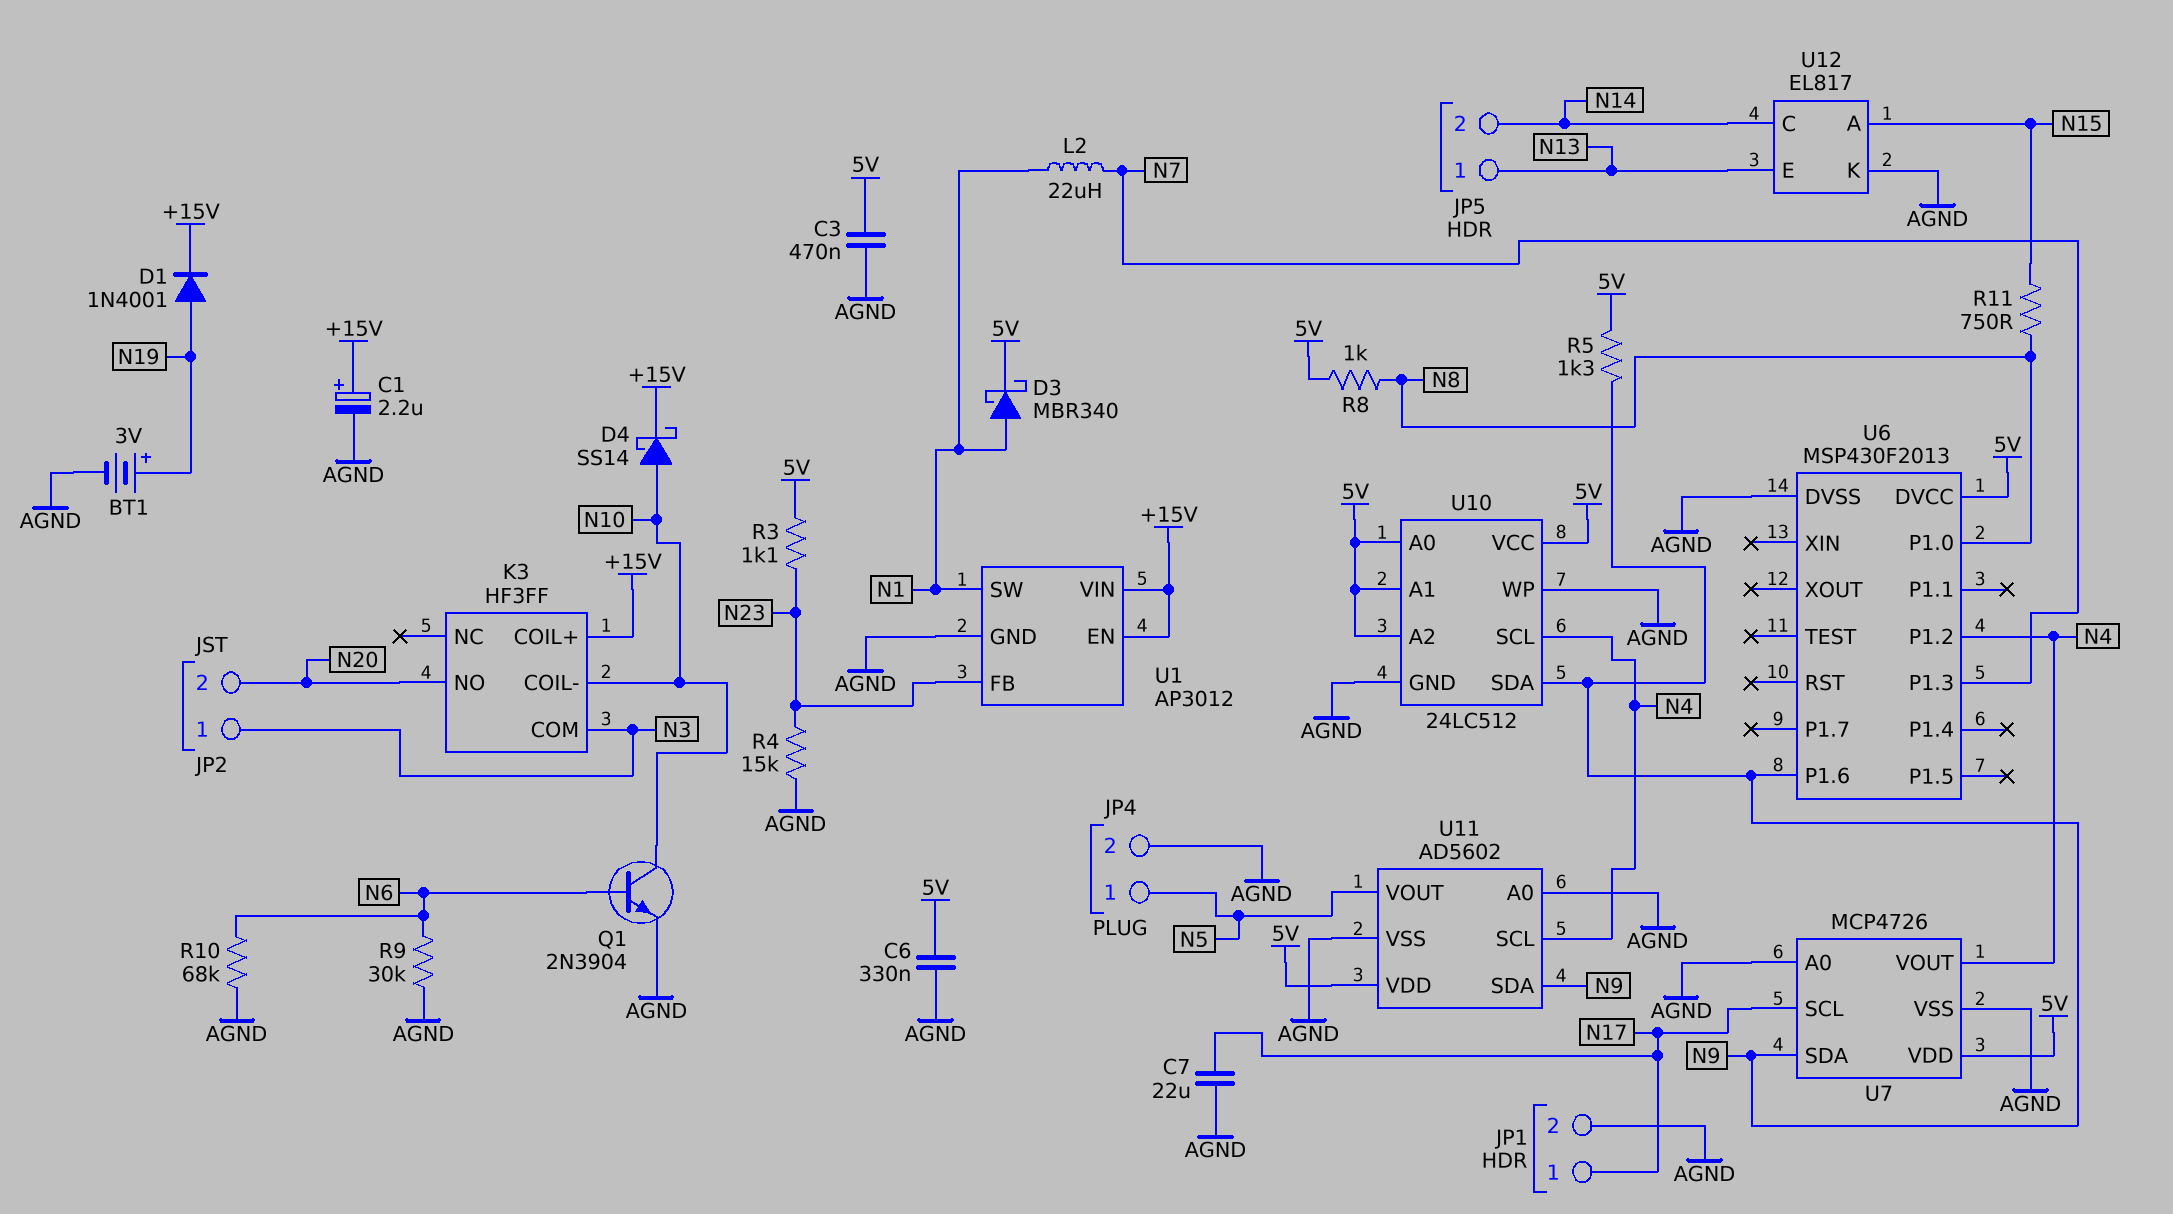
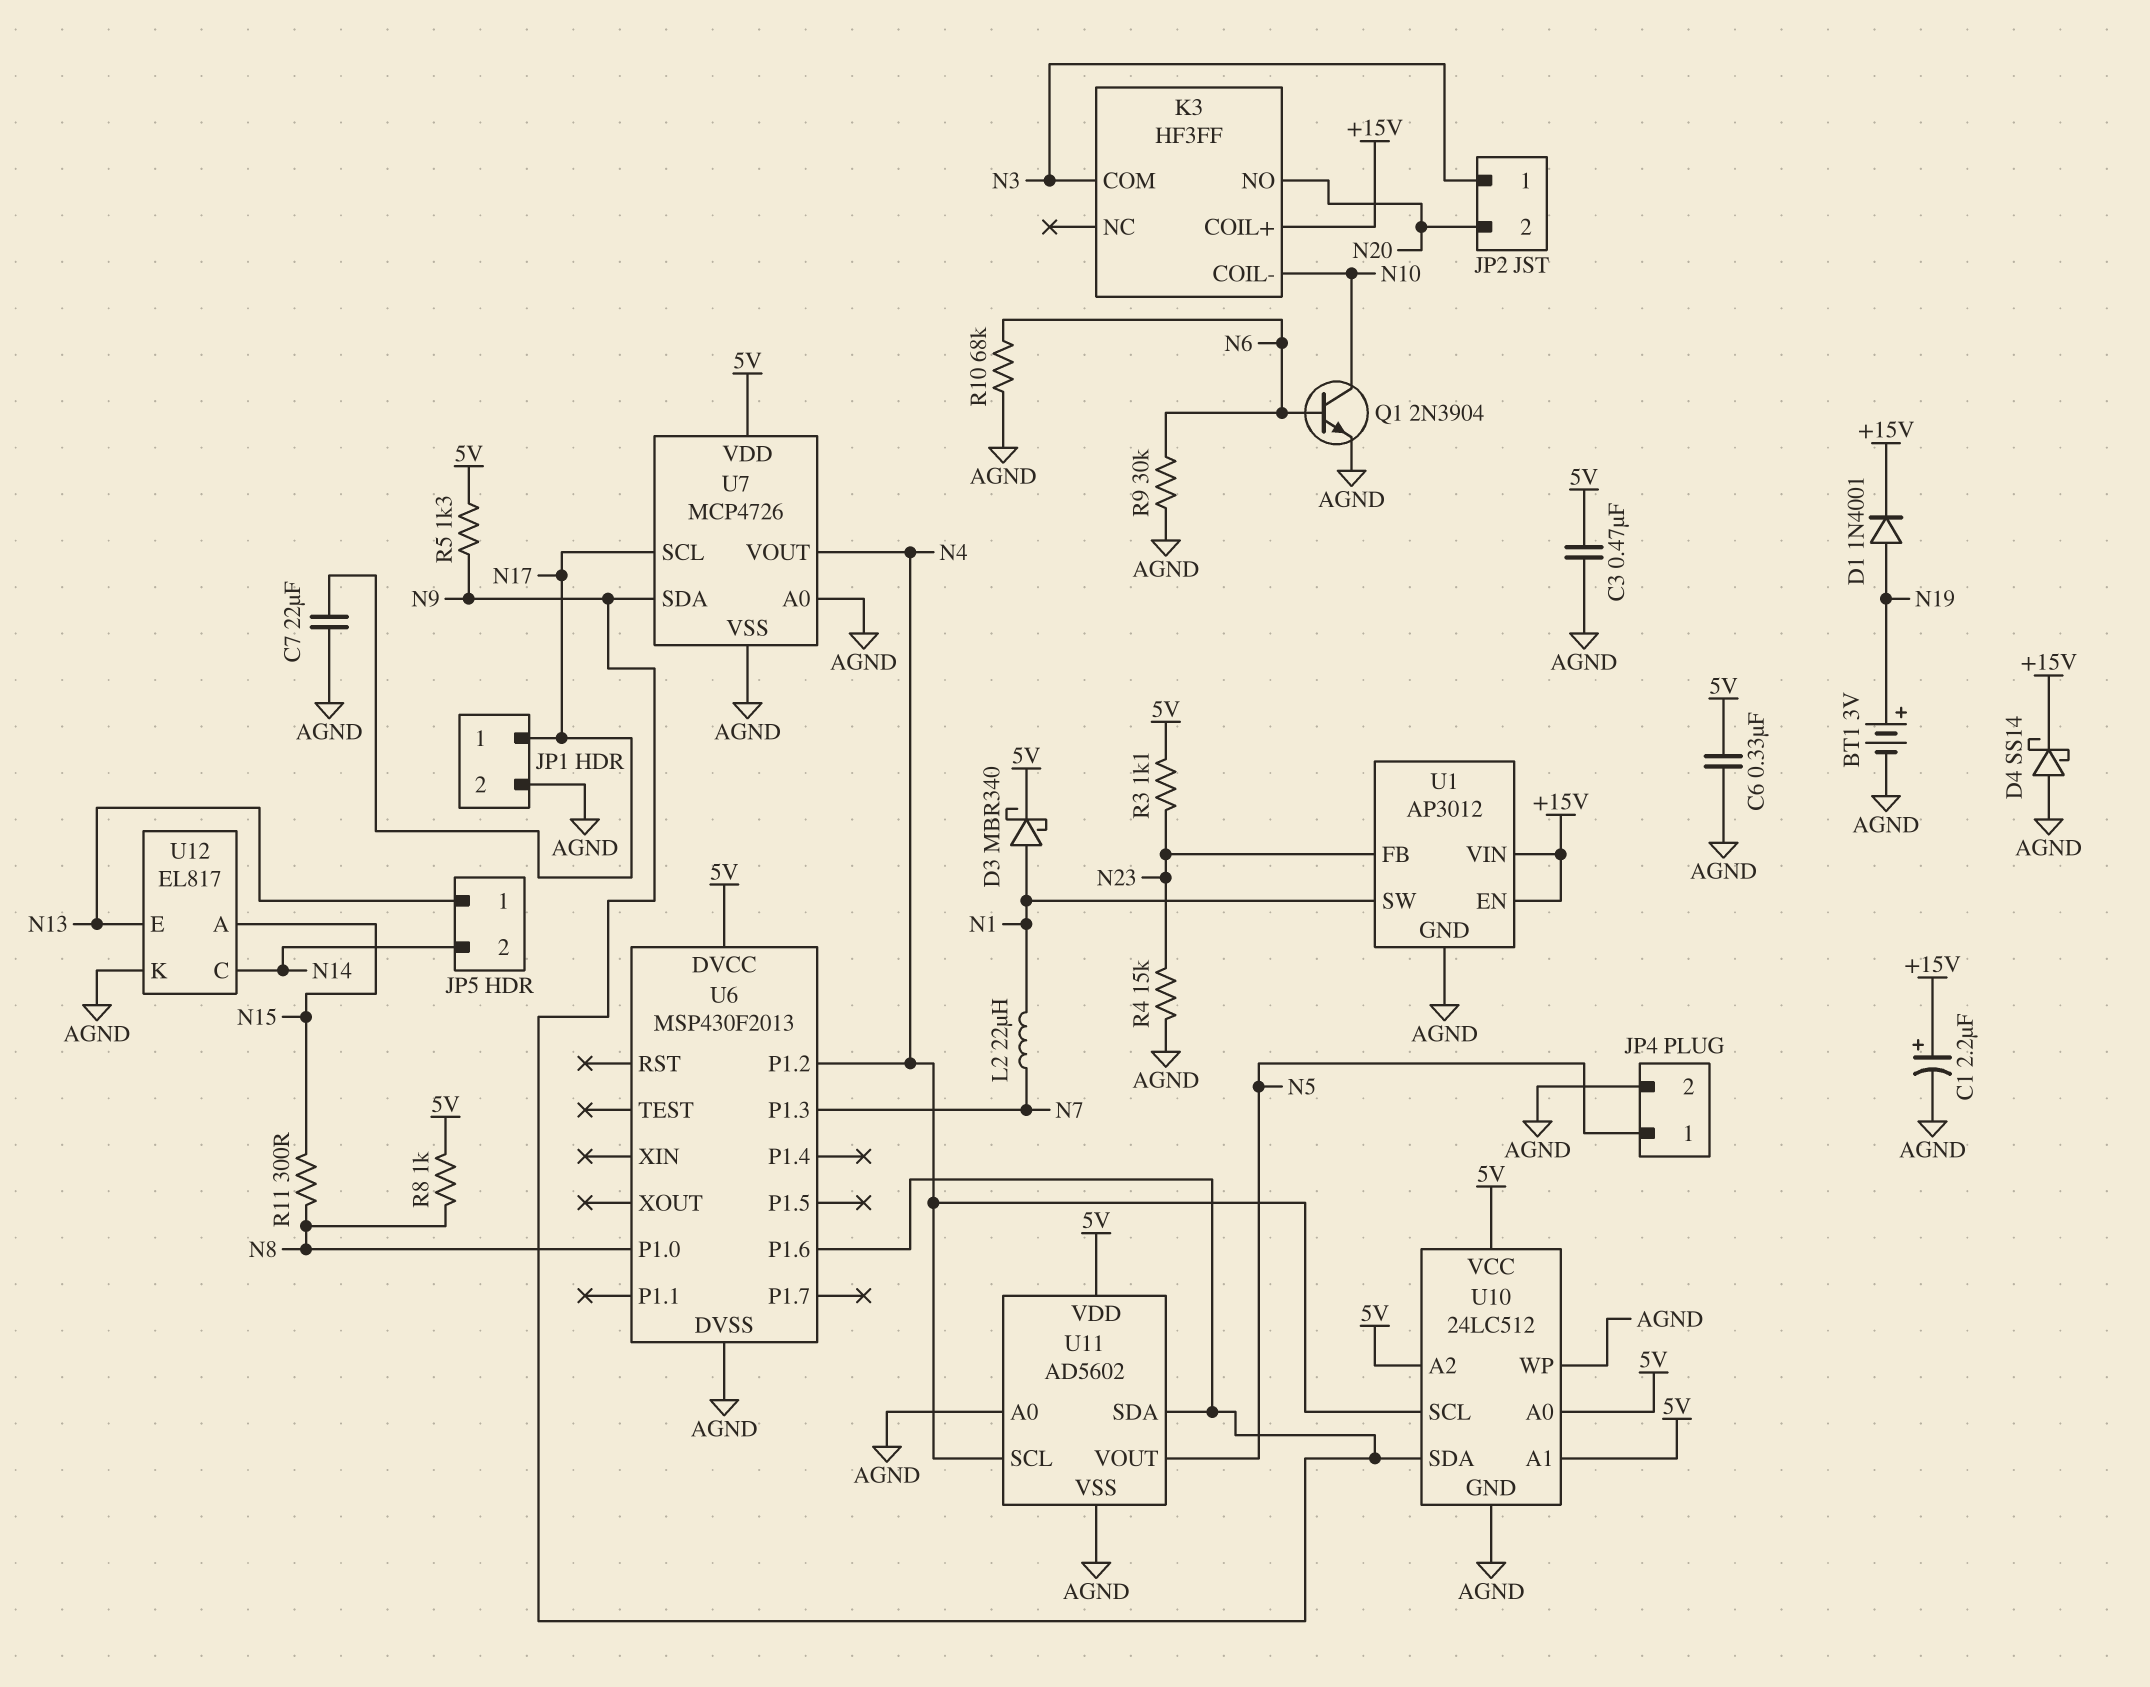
D4: schottky SS14 (A N10, K +15V) -> schottky SS14 (A AGND, K +15V)
R11: 750 (N8, N15) -> 300 (N8, N15)

